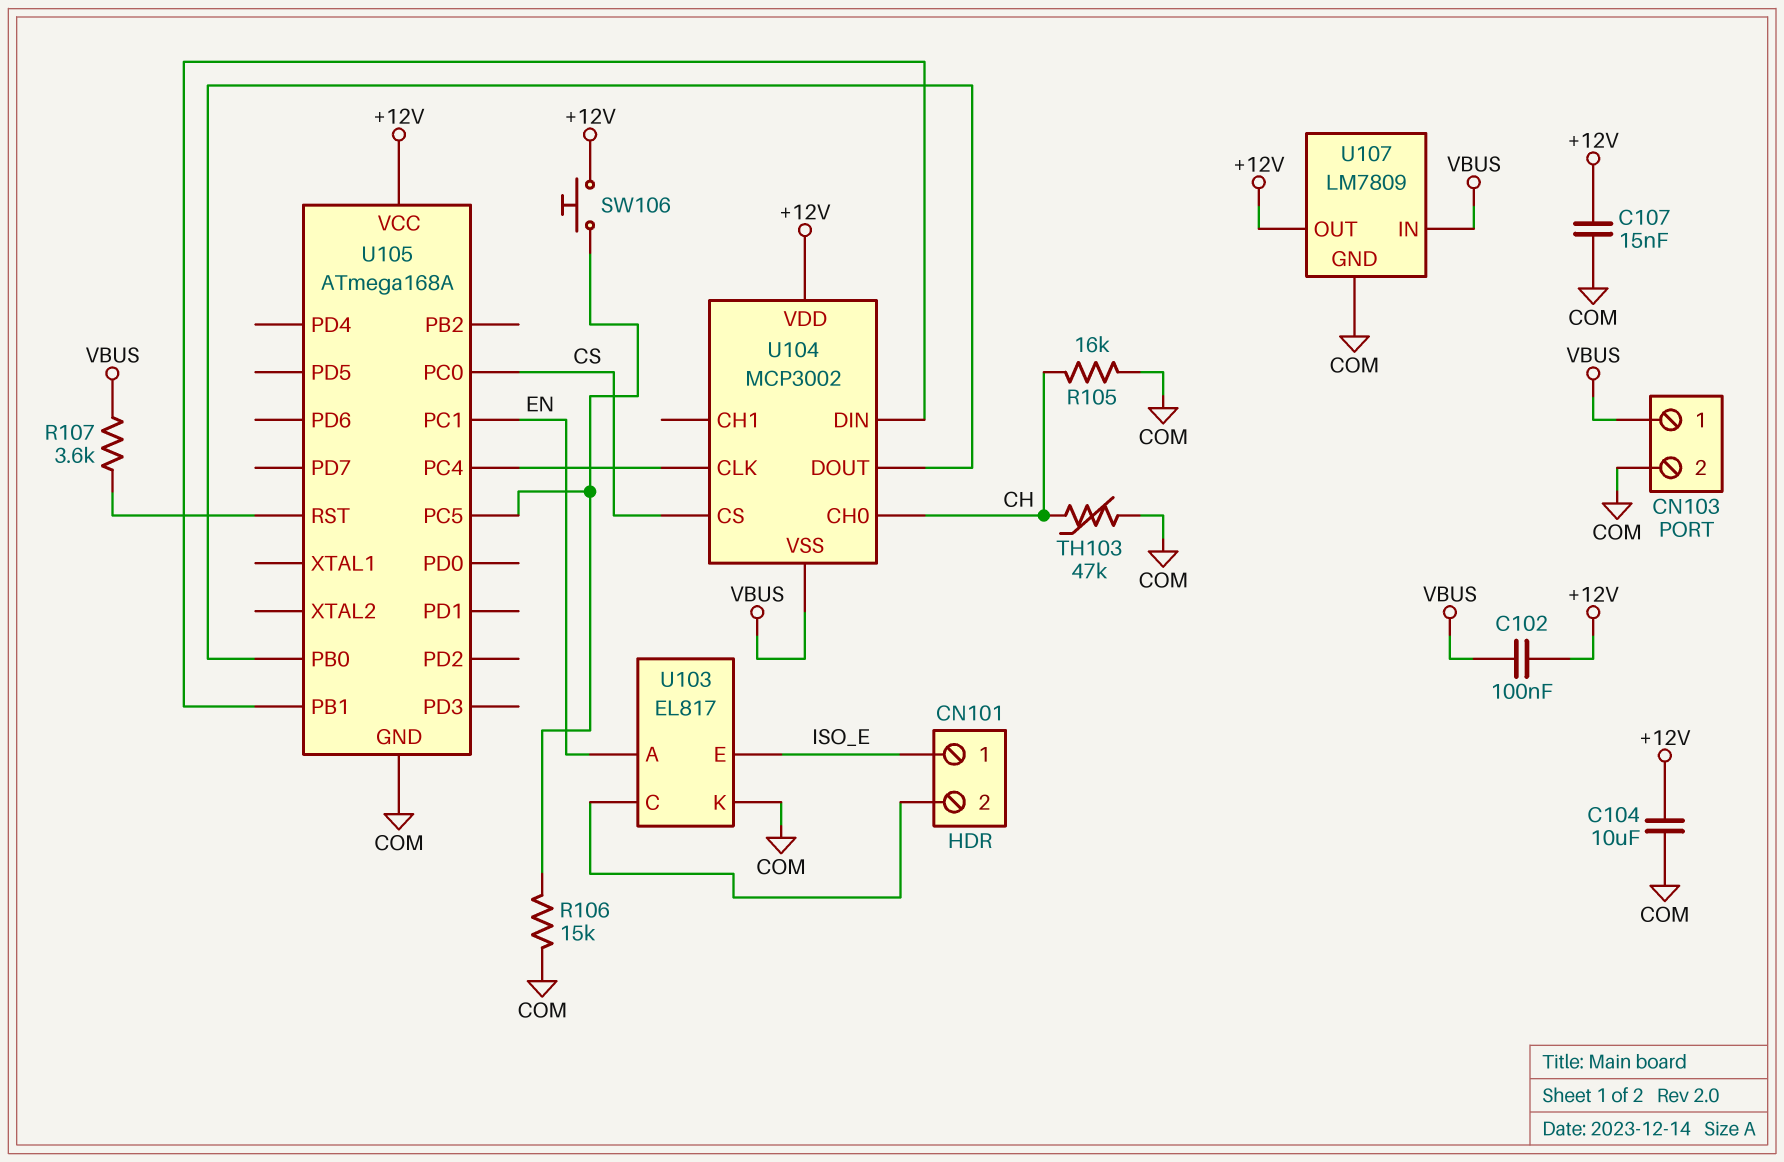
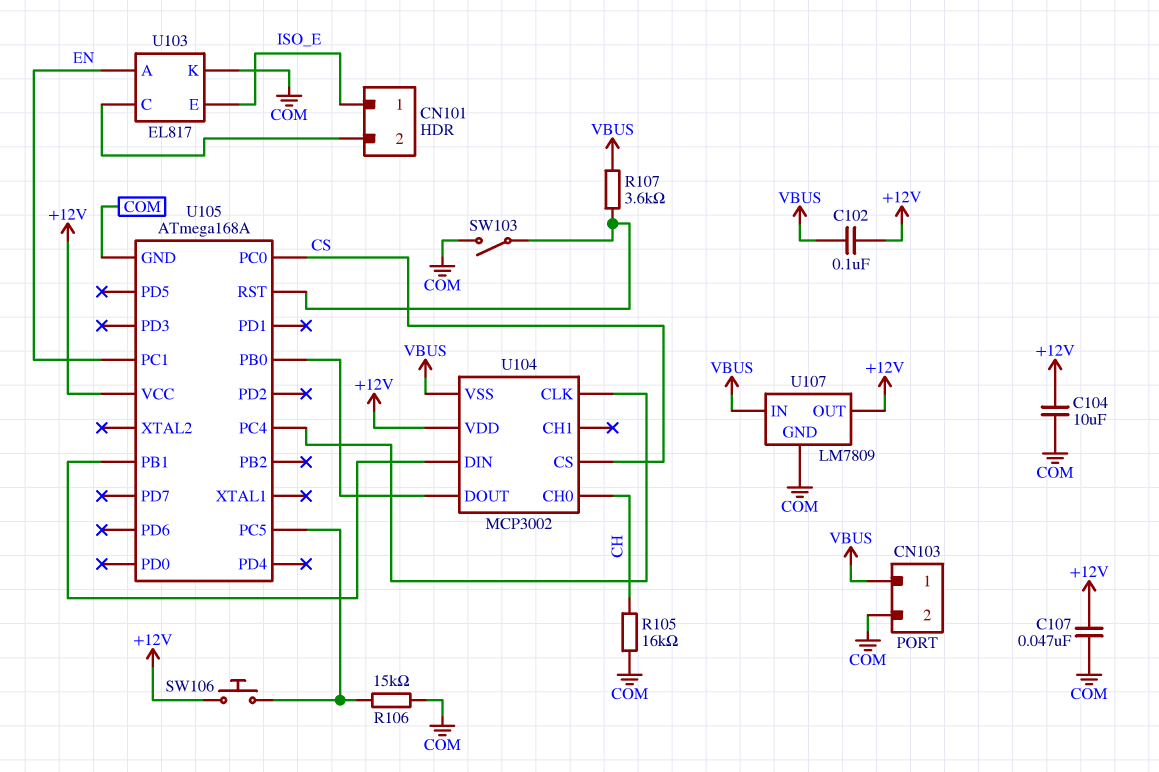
C107: 15nF (+12V, COM) -> 47nF (+12V, COM)
SW103: none -> switch (COM, U105/RST)
TH103: 47k (CH, COM) -> none

